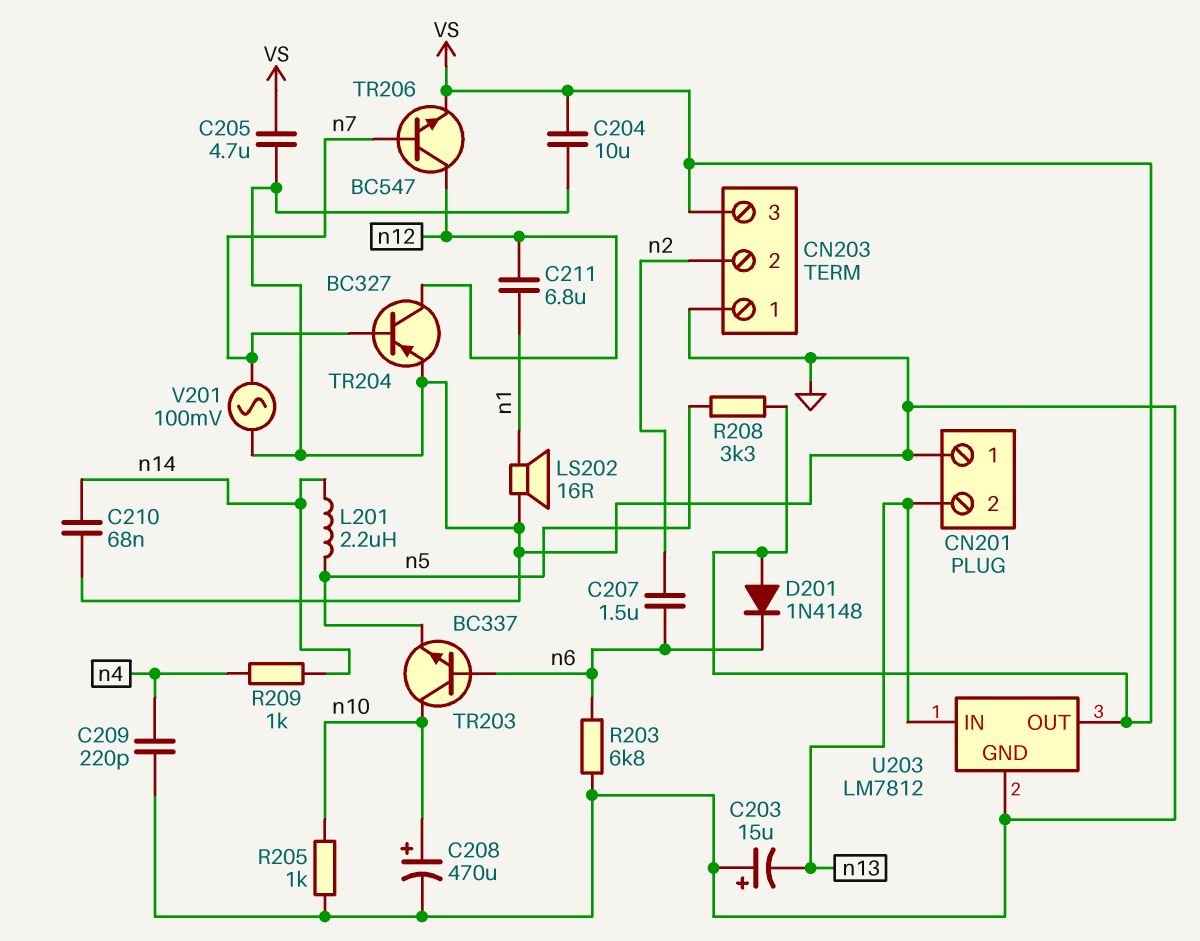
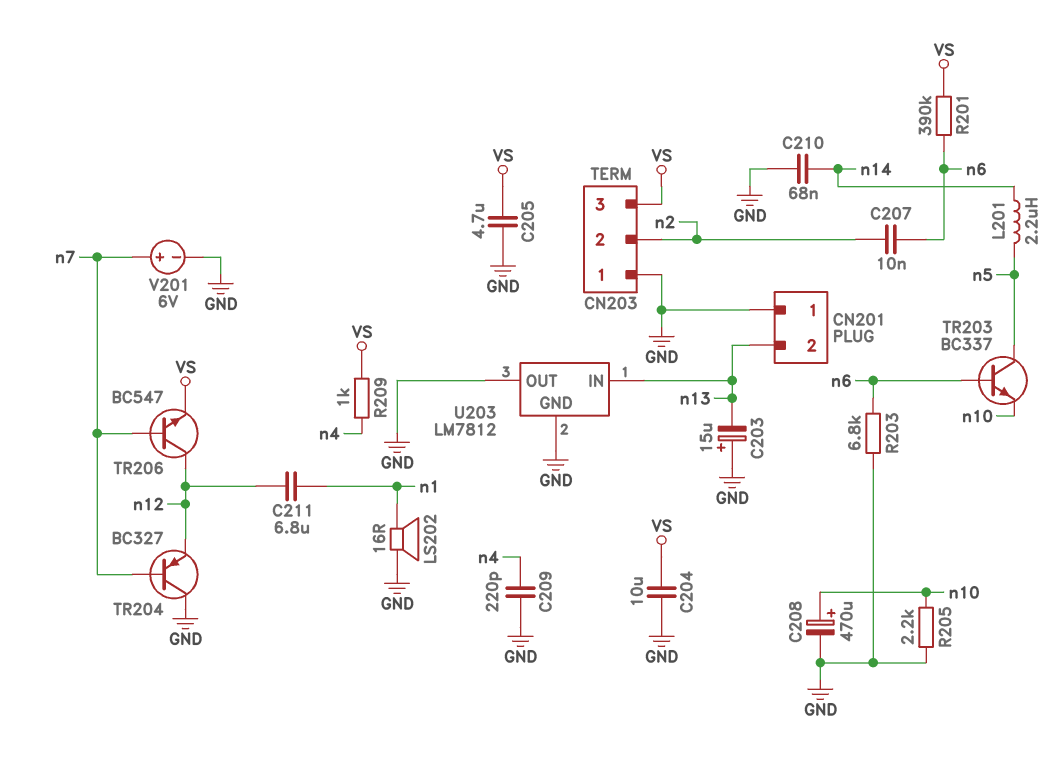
C207: 1.5uF (n2, n6) -> 10nF (n2, n6)
D201: diode 1N4148 (A VS, K n6) -> none
R201: none -> 390k (VS, n6)
R205: 1k (GND, n10) -> 2.2k (GND, n10)
R208: 3.3k (VS, n5) -> none
R209: 1k (n4, n14) -> 1k (VS, n4)
TR203: NPN BC337 (B n6, C n10, E n5) -> NPN BC337 (B n6, C n5, E n10)
TR204: PNP BC327 (B n7, C n12, E GND) -> PNP BC327 (B n7, C GND, E n12)
U203 pin OUT: VS -> GND
V201: AC 100mV (GND, n7) -> 6V (plus n7, minus GND)

